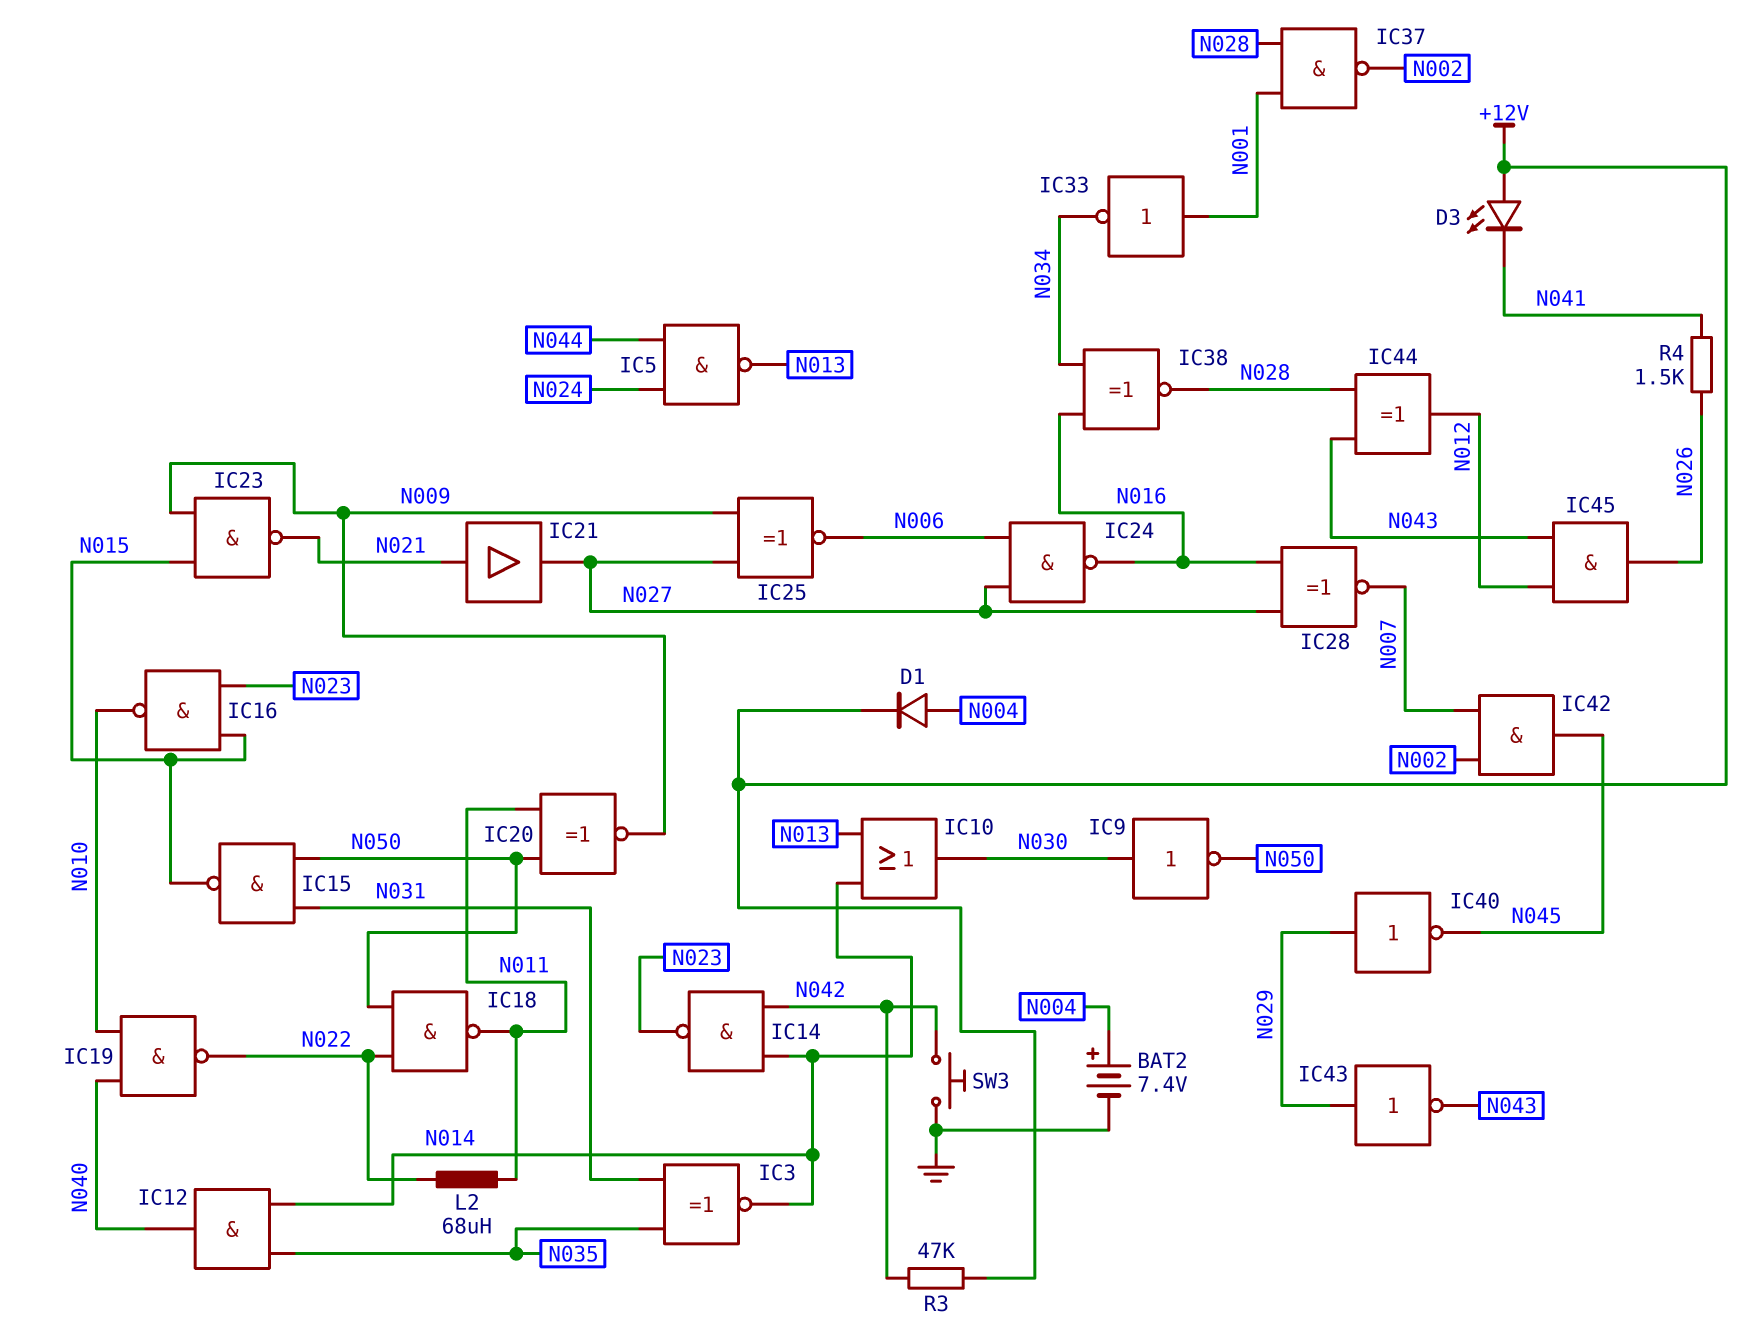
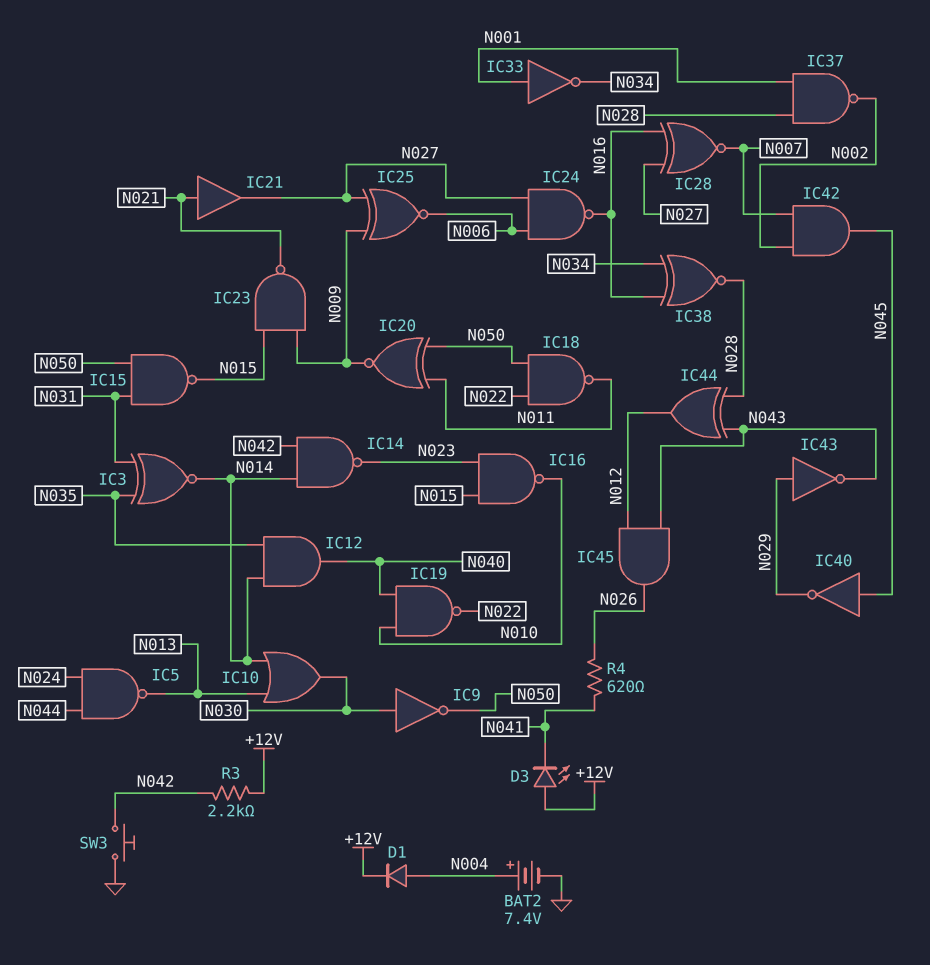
IC40: NOT (in N029, out N045) -> NOT (in N045, out N029)
L2: 68uH (N011, N022) -> none
R3: 47k (+12V, N042) -> 2.2k (+12V, N042)
R4: 1.5k (N026, N041) -> 620 (N026, N041)

